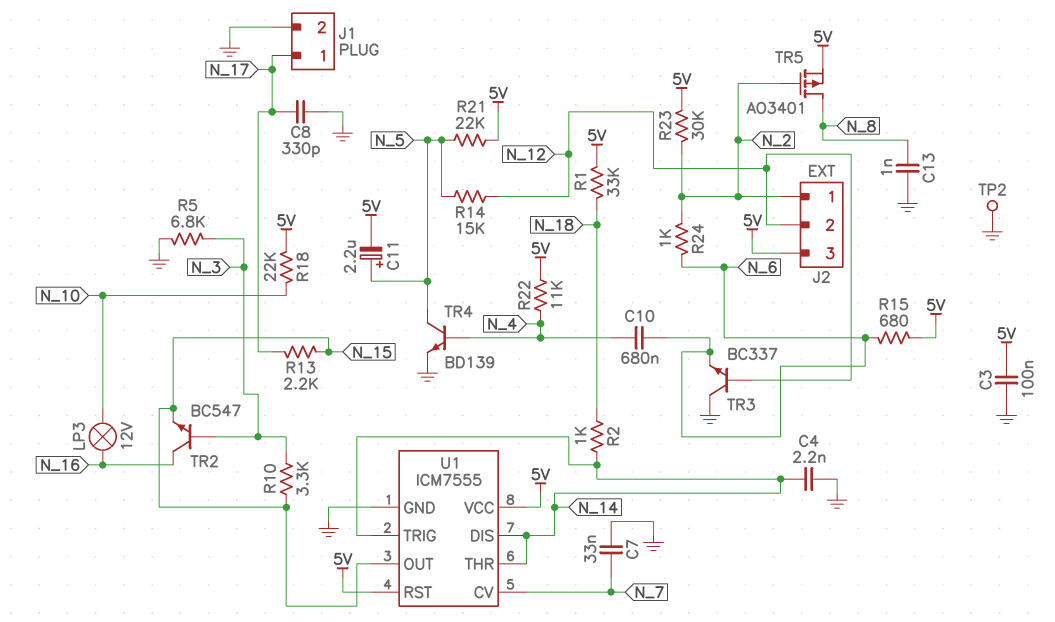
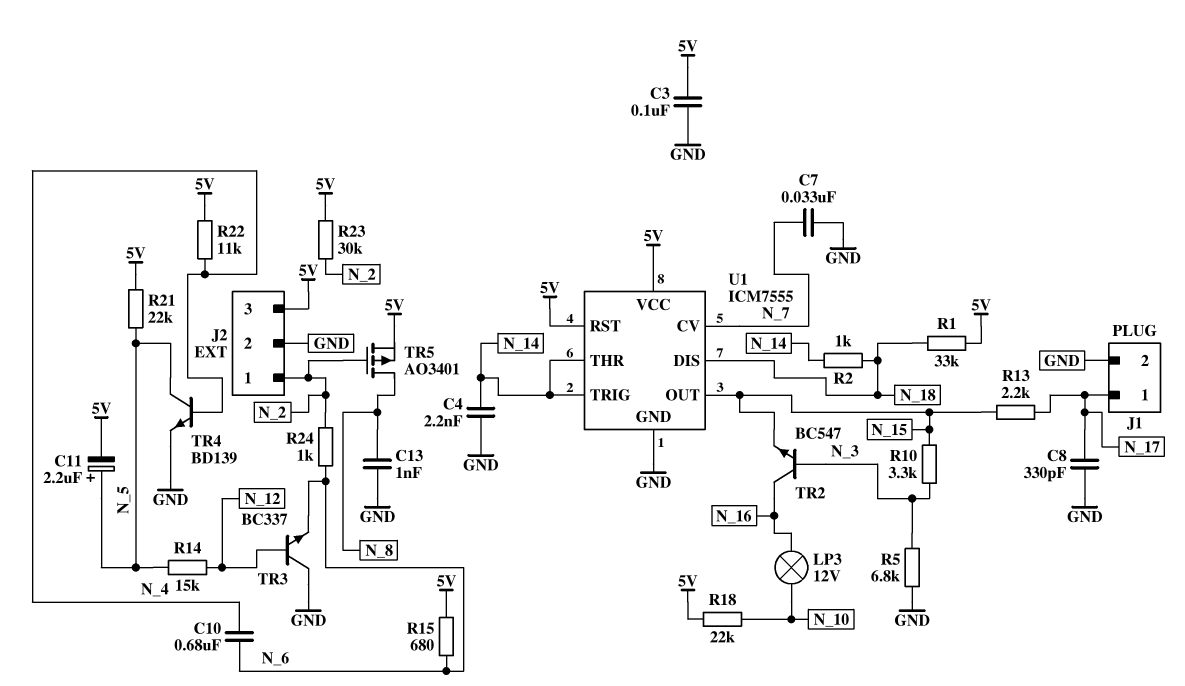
J2 pin 2: N_12 -> GND
TP2: test point (GND) -> none
U1 pin DIS: N_14 -> N_18

